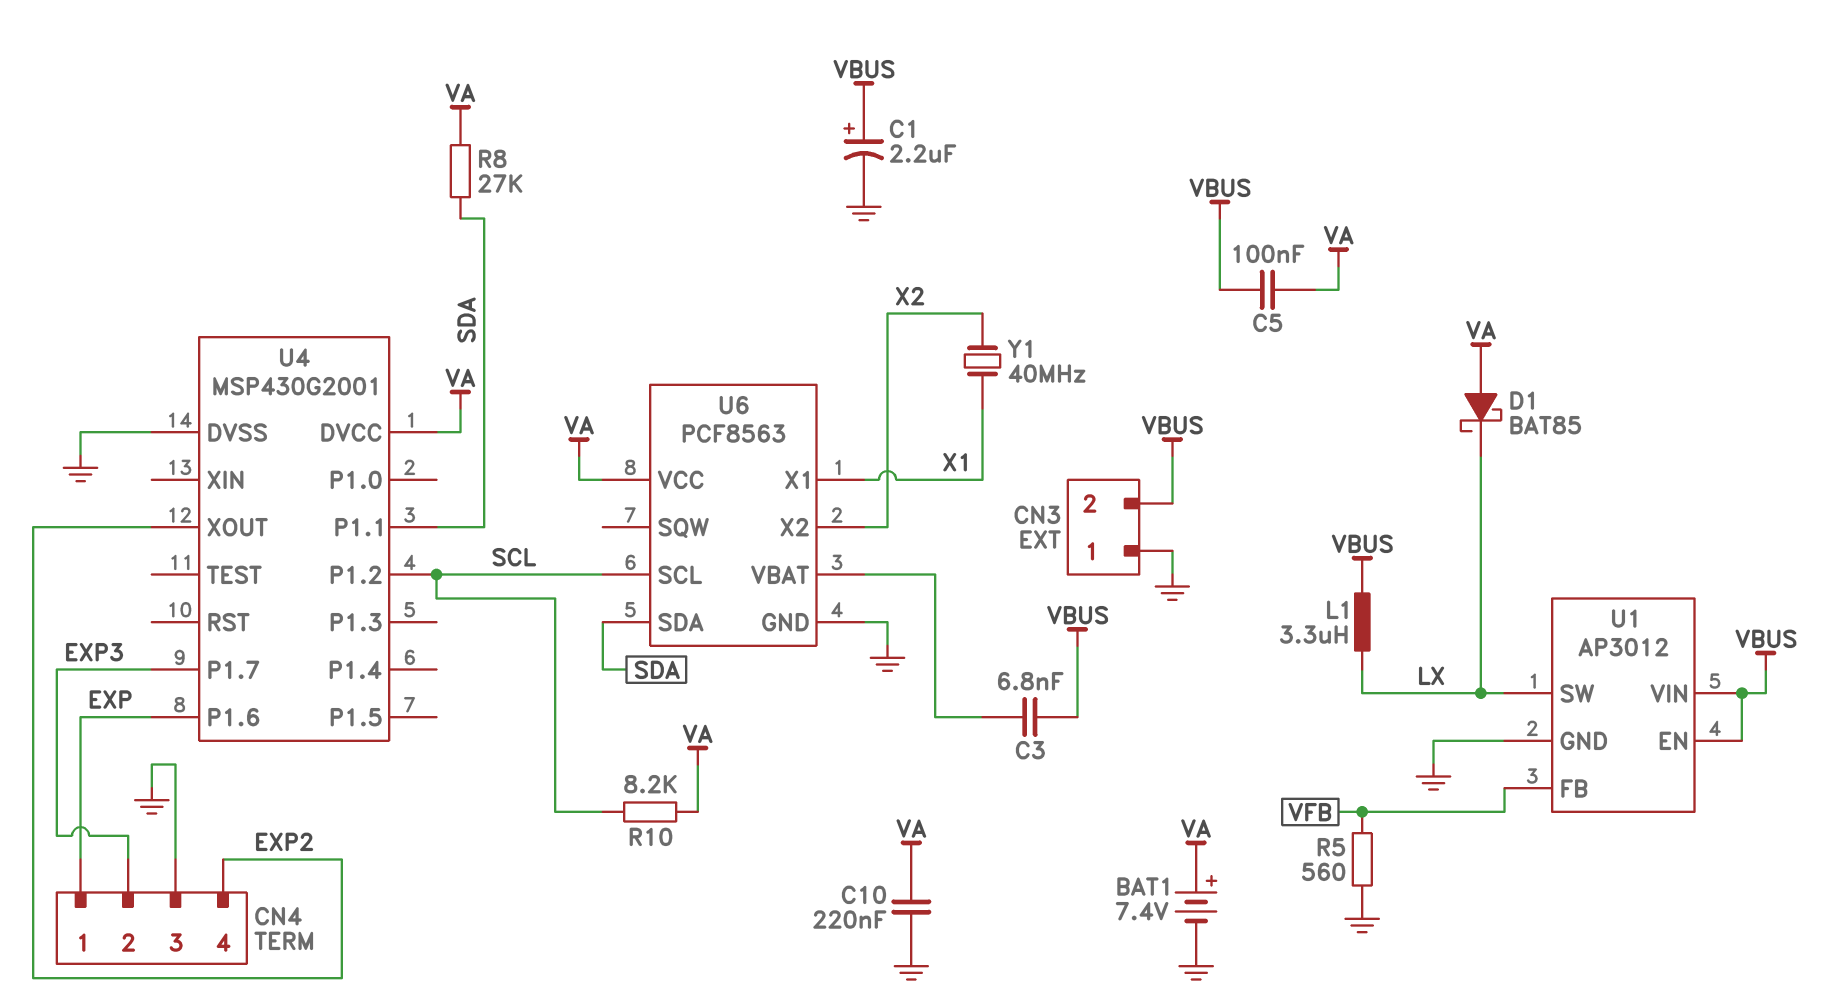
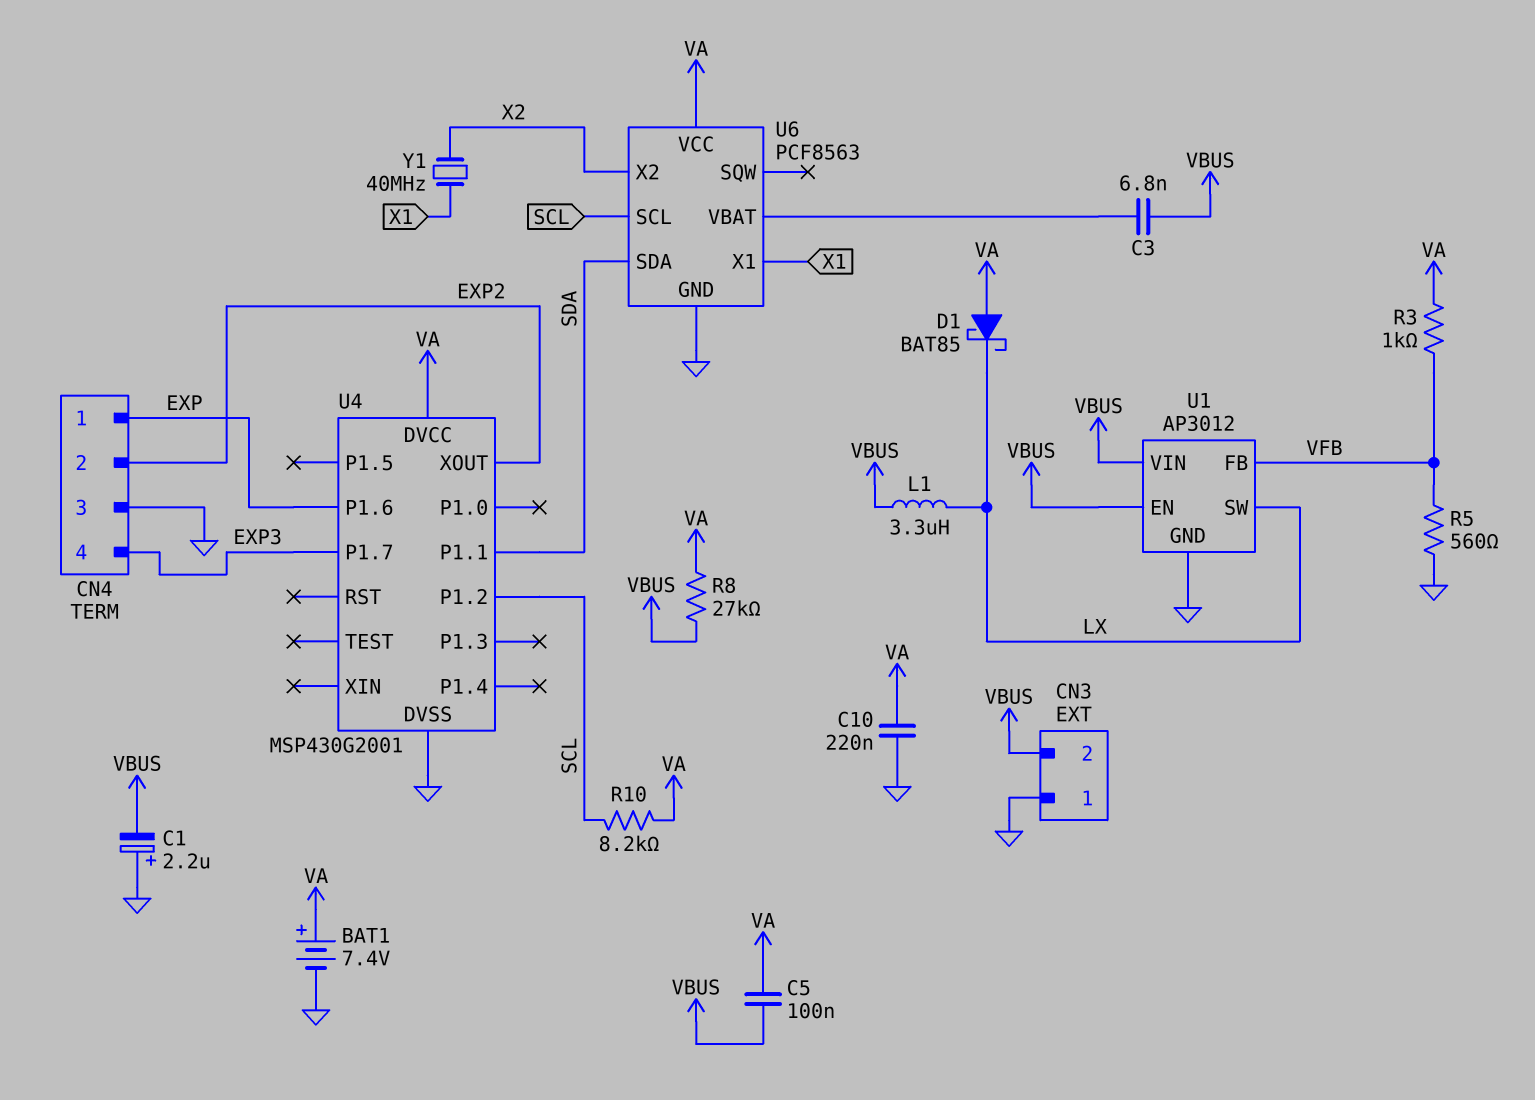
C1: 2.2uF (plus VBUS, minus GND) -> 2.2uF (plus GND, minus VBUS)
CN4 pin 2: EXP3 -> EXP2
CN4 pin 4: EXP2 -> EXP3
R3: none -> 1k (VA, VFB)
R8: 27k (SDA, VA) -> 27k (VA, VBUS)

